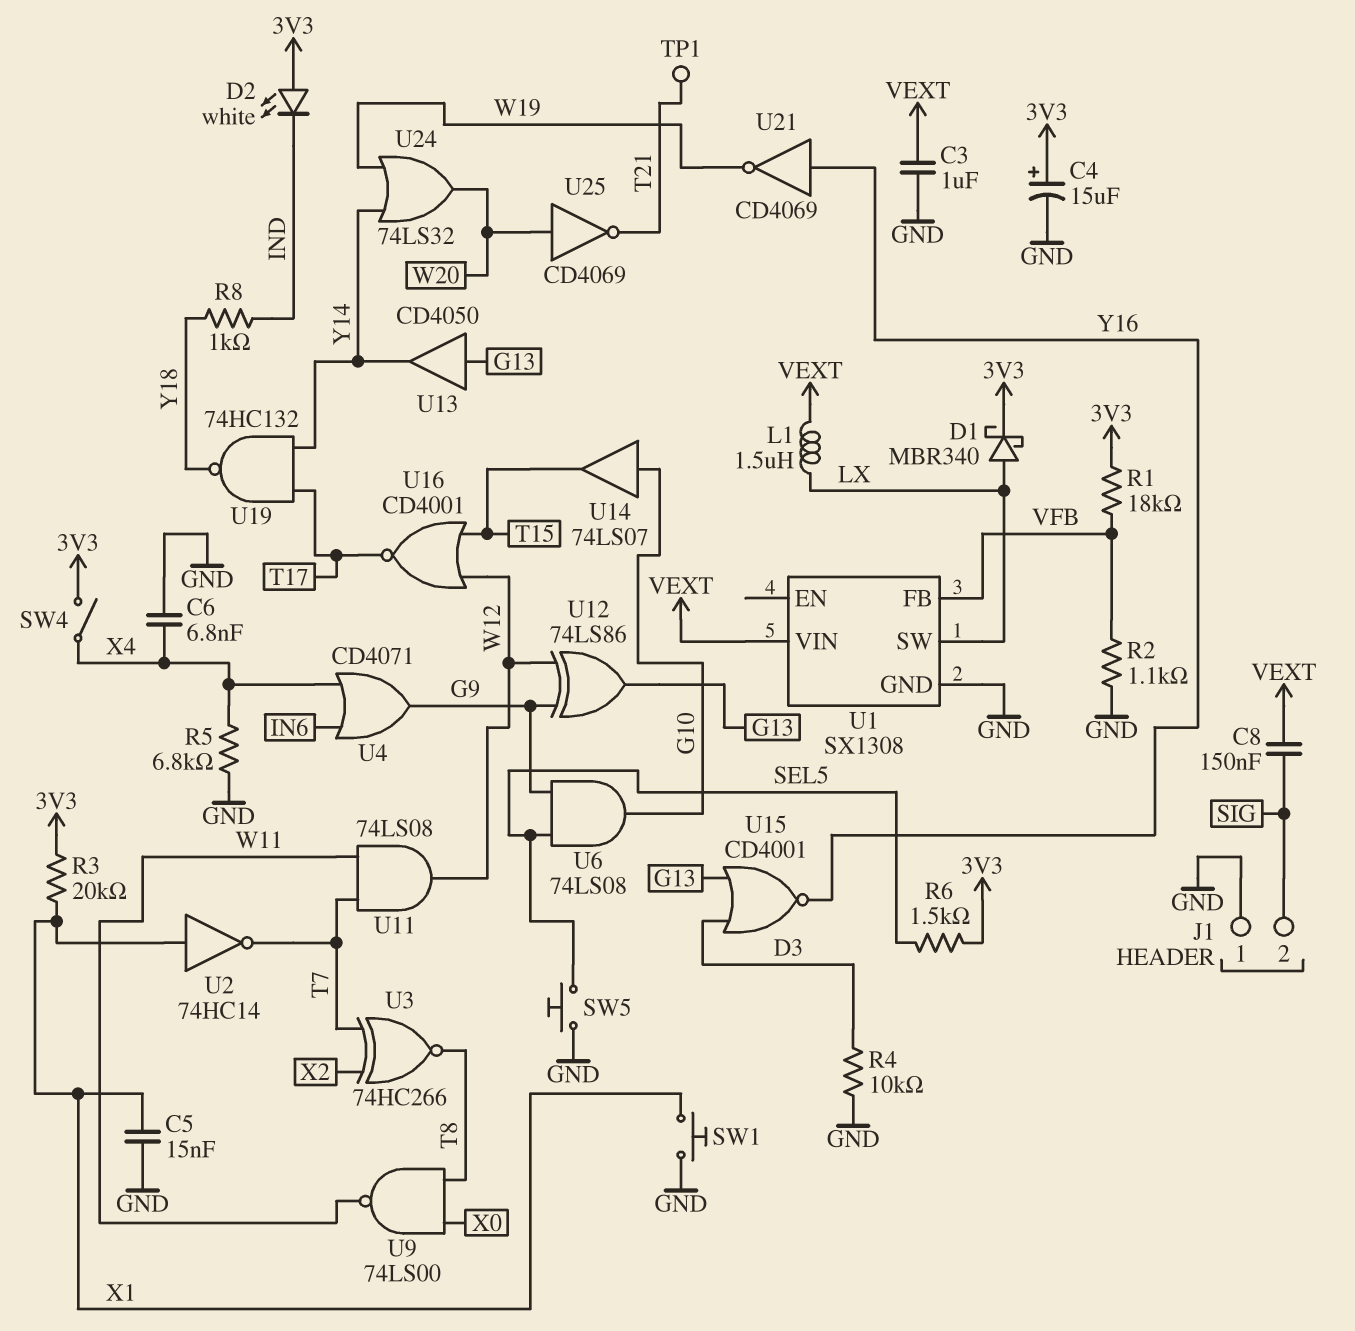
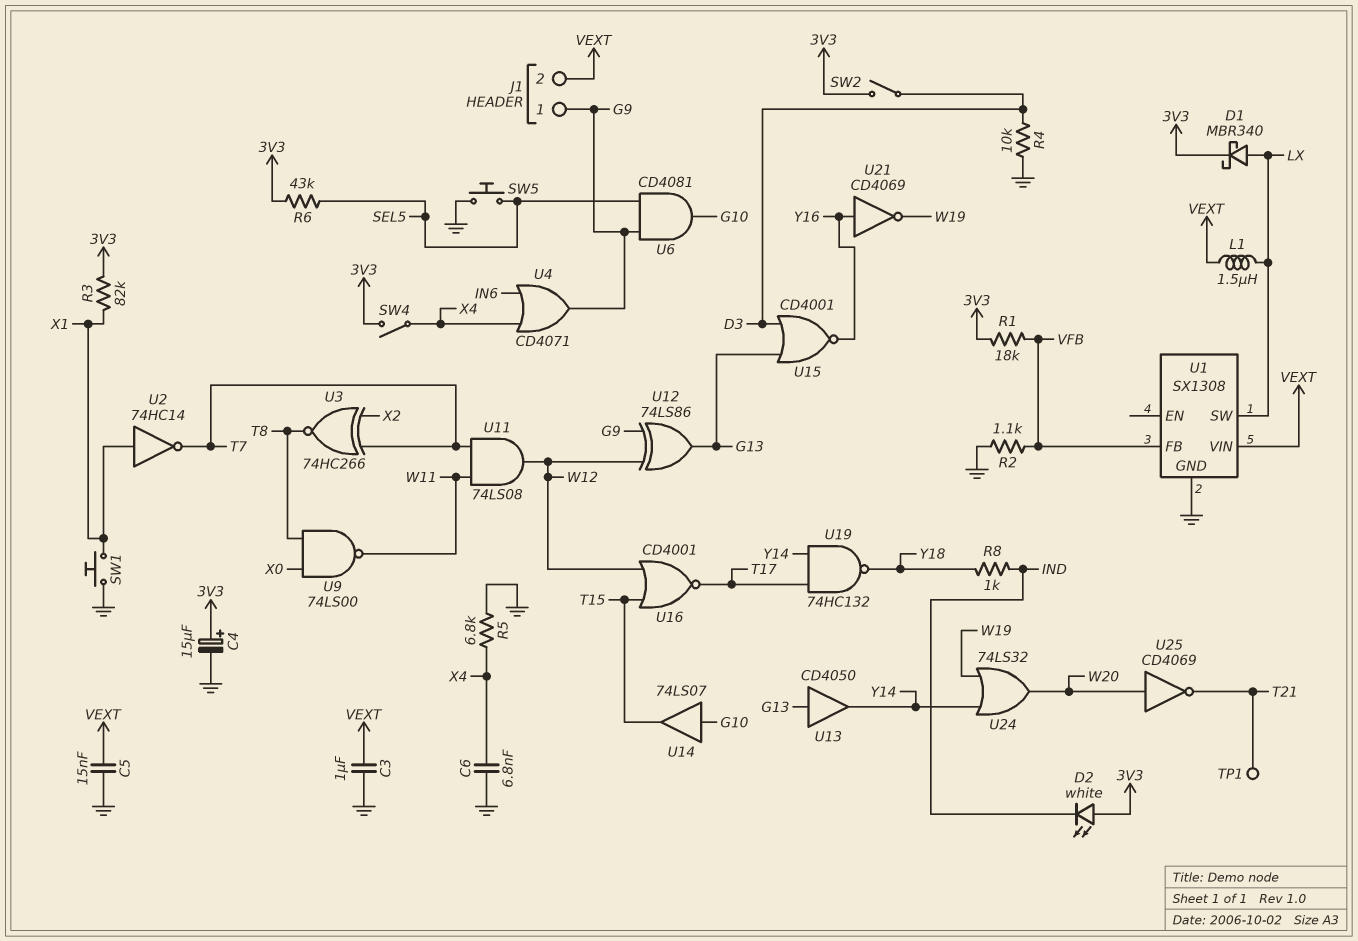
C5: 15nF (GND, X1) -> 15nF (GND, VEXT)
C8: 150nF (SIG, VEXT) -> none
J1 pin 1: GND -> G9
J1 pin 2: SIG -> VEXT
R3: 20k (3V3, X1) -> 82k (3V3, X1)
R6: 1.5k (3V3, SEL5) -> 43k (3V3, SEL5)
SW2: none -> switch (3V3, D3)
U6: AND 74LS08 (in G9, in SEL5, out G10) -> AND CD4081 (in G9, in SEL5, out G10)

